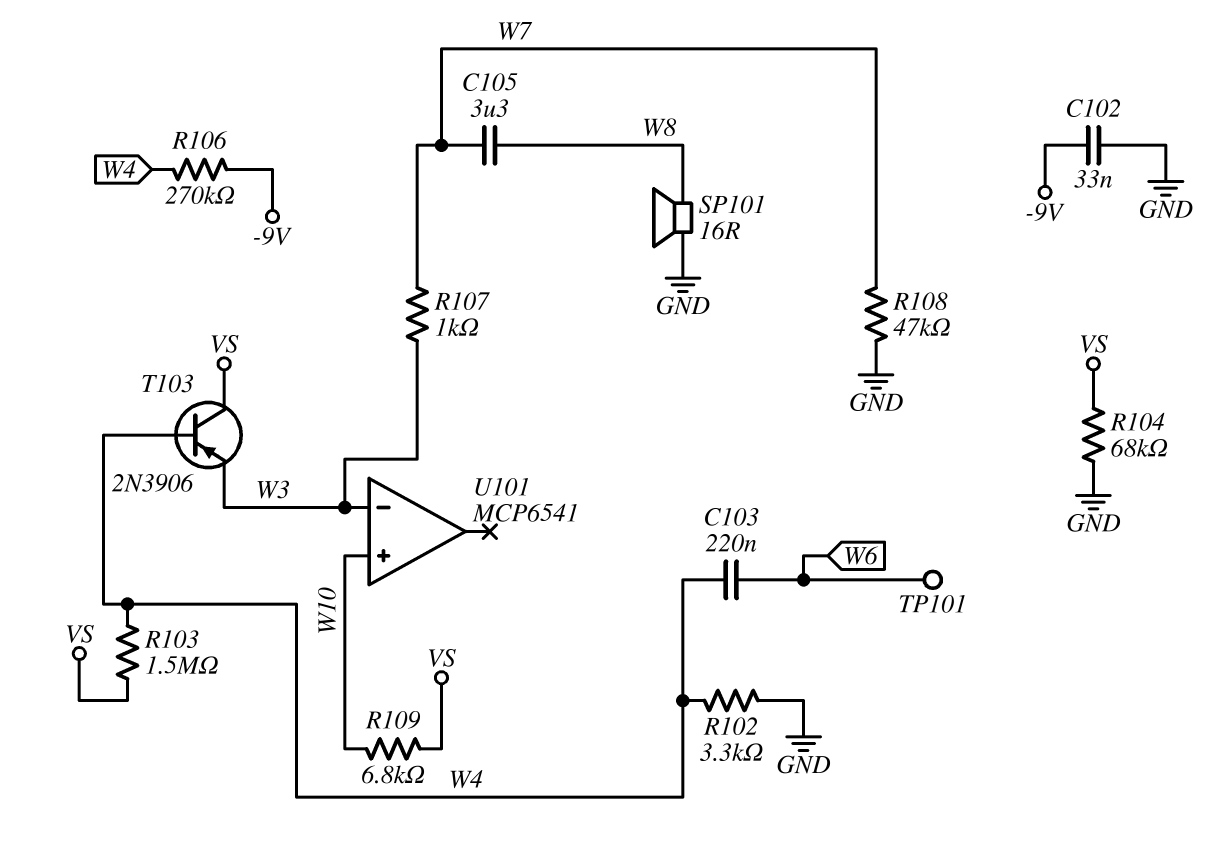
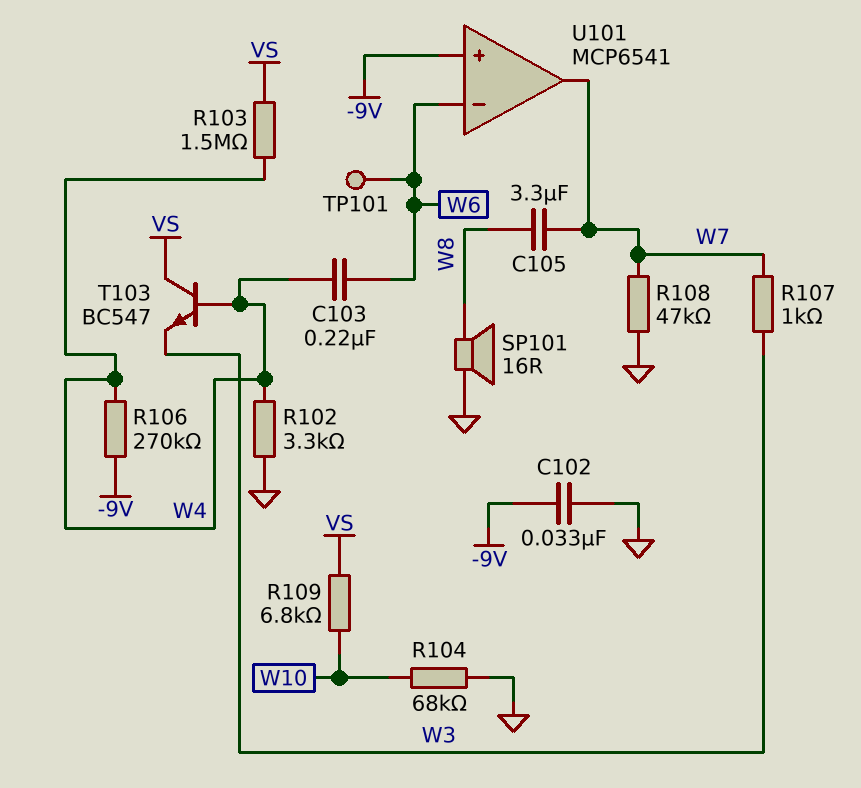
R104: 68k (GND, VS) -> 68k (GND, W10)
T103: PNP 2N3906 (B W4, C VS, E W3) -> NPN BC547 (B W4, C VS, E W3)
U101 pin in+: W10 -> -9V
U101 pin in-: W3 -> W6
U101 pin out: none -> W7

